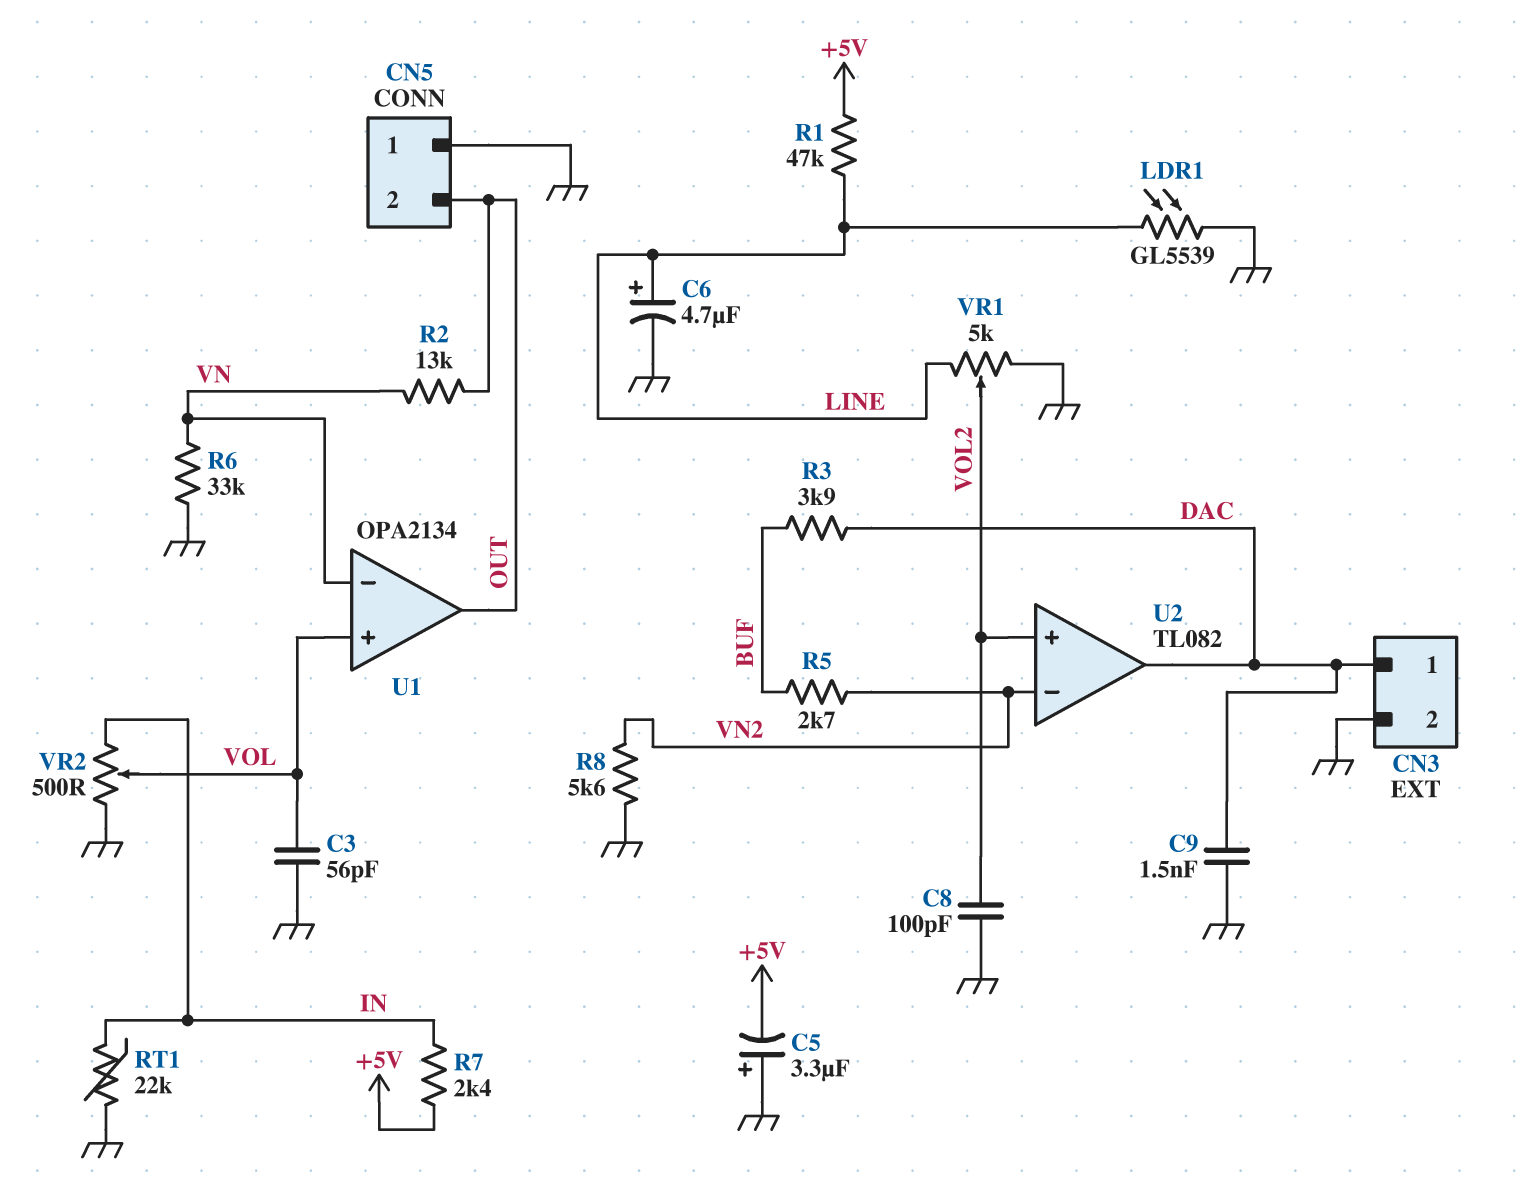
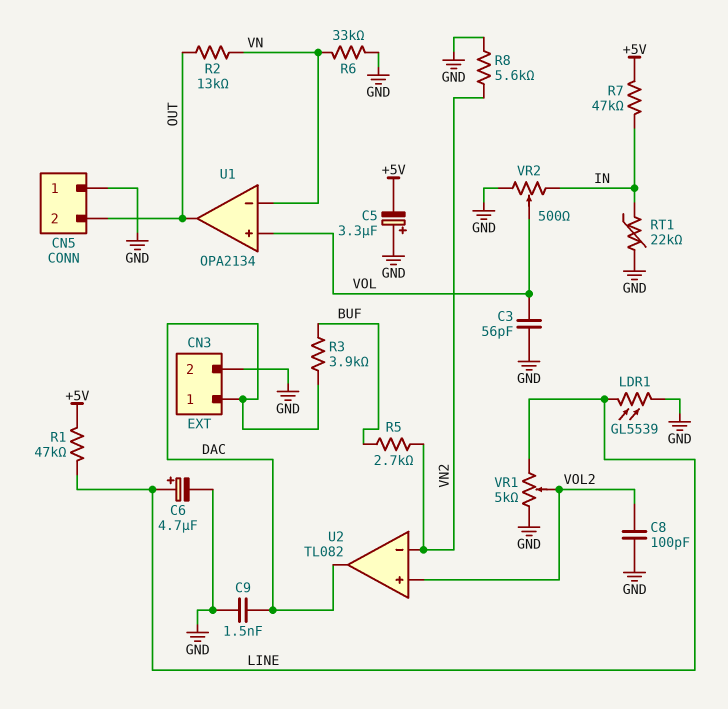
R7: 2.4k (+5V, IN) -> 47k (+5V, IN)

